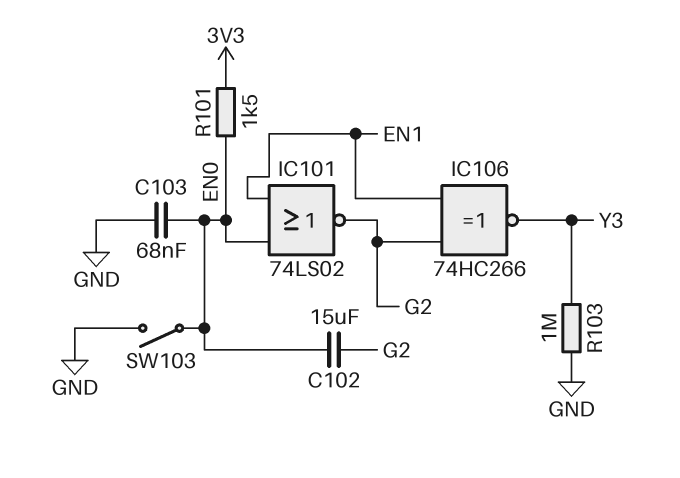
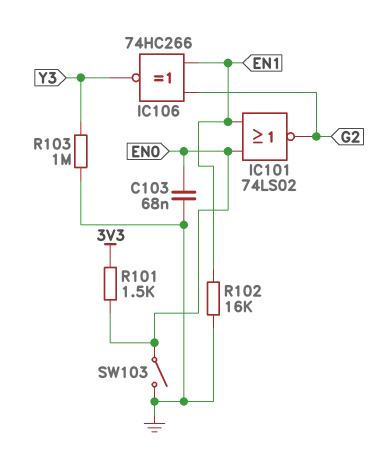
C102: 15uF (EN0, G2) -> none
R102: none -> 16k (EN1, GND)

